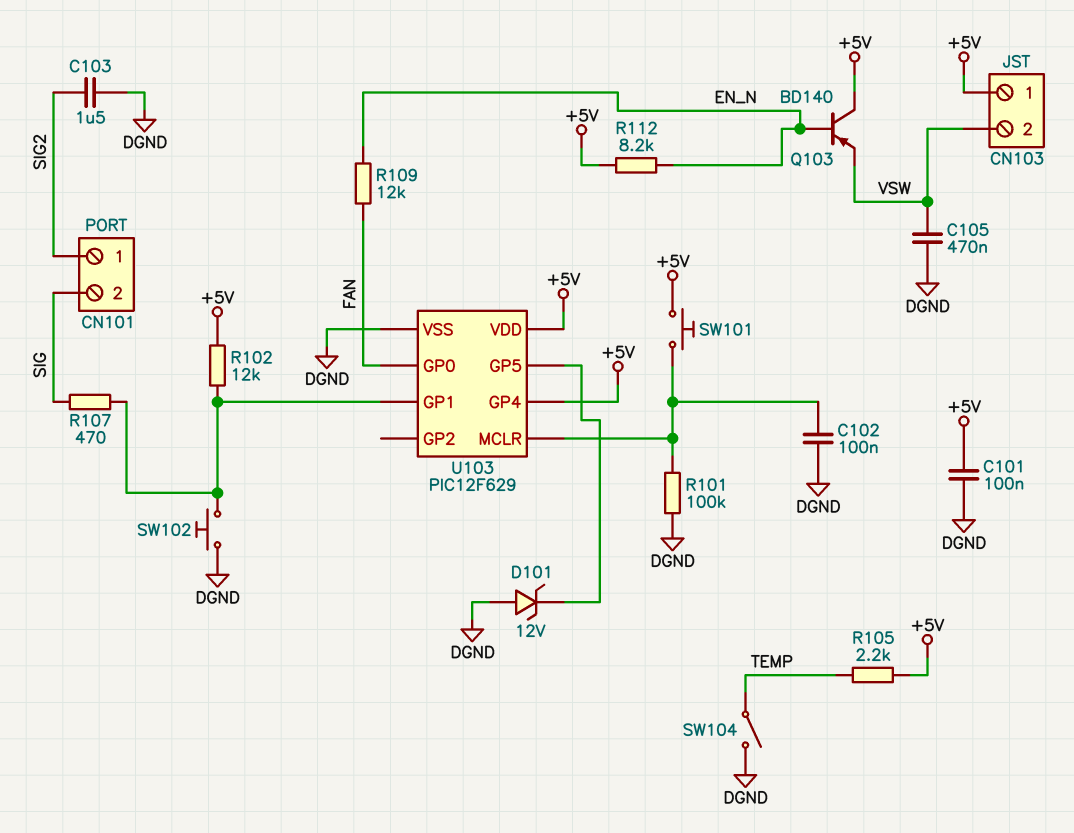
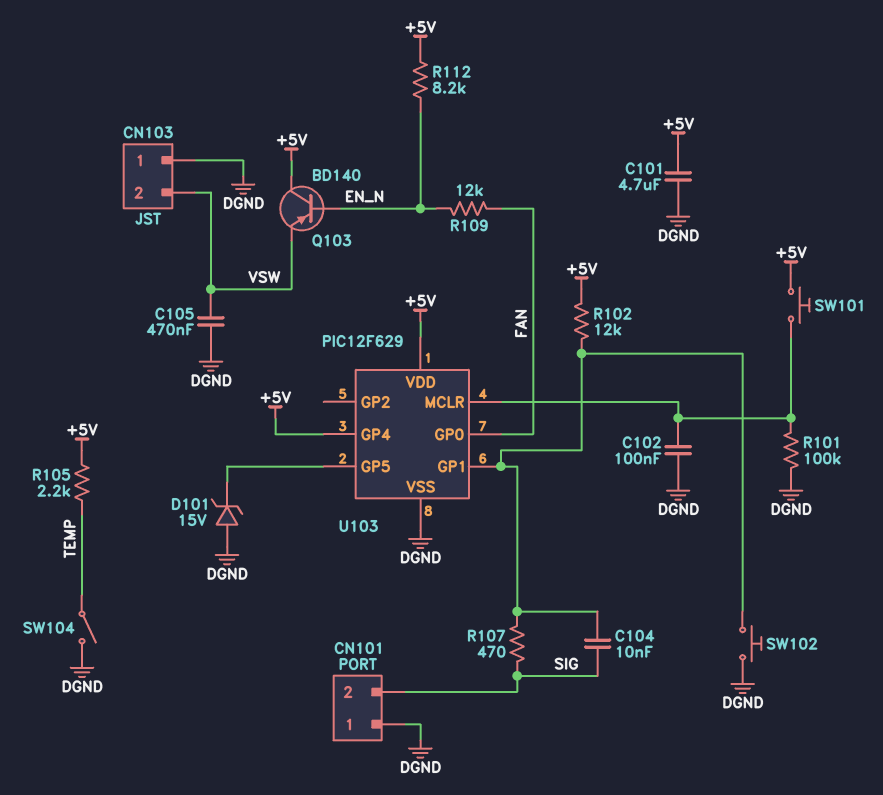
C101: 100nF (+5V, DGND) -> 4.7uF (+5V, DGND)
C103: 1.5uF (DGND, SIG2) -> none
C104: none -> 10nF (SIG, U103/GP1)
CN101 pin 1: SIG2 -> DGND
CN103 pin 1: +5V -> DGND
D101: zener 12V (A DGND, K U103/GP5) -> zener 15V (A DGND, K U103/GP5)

